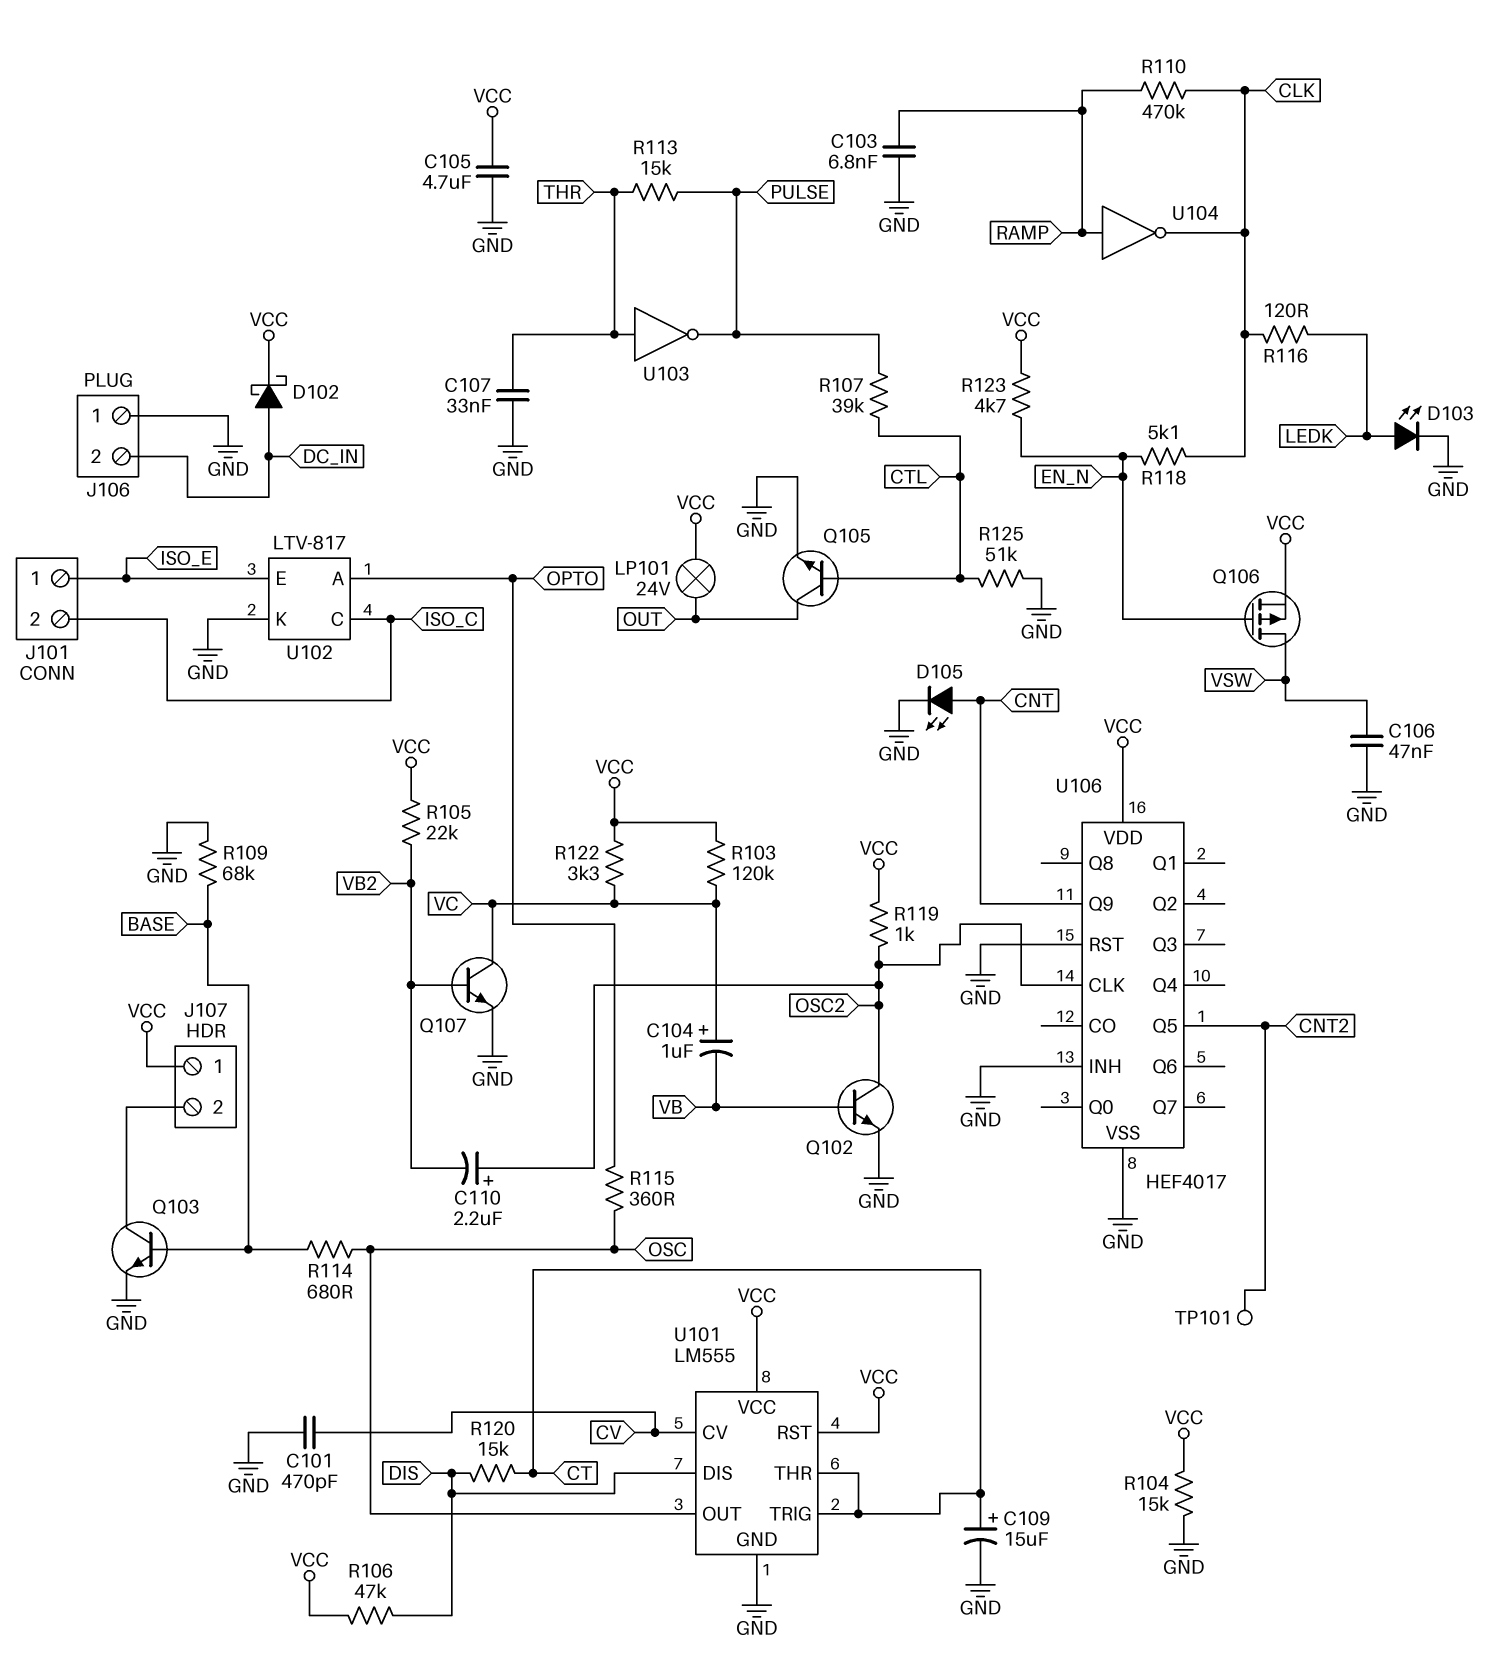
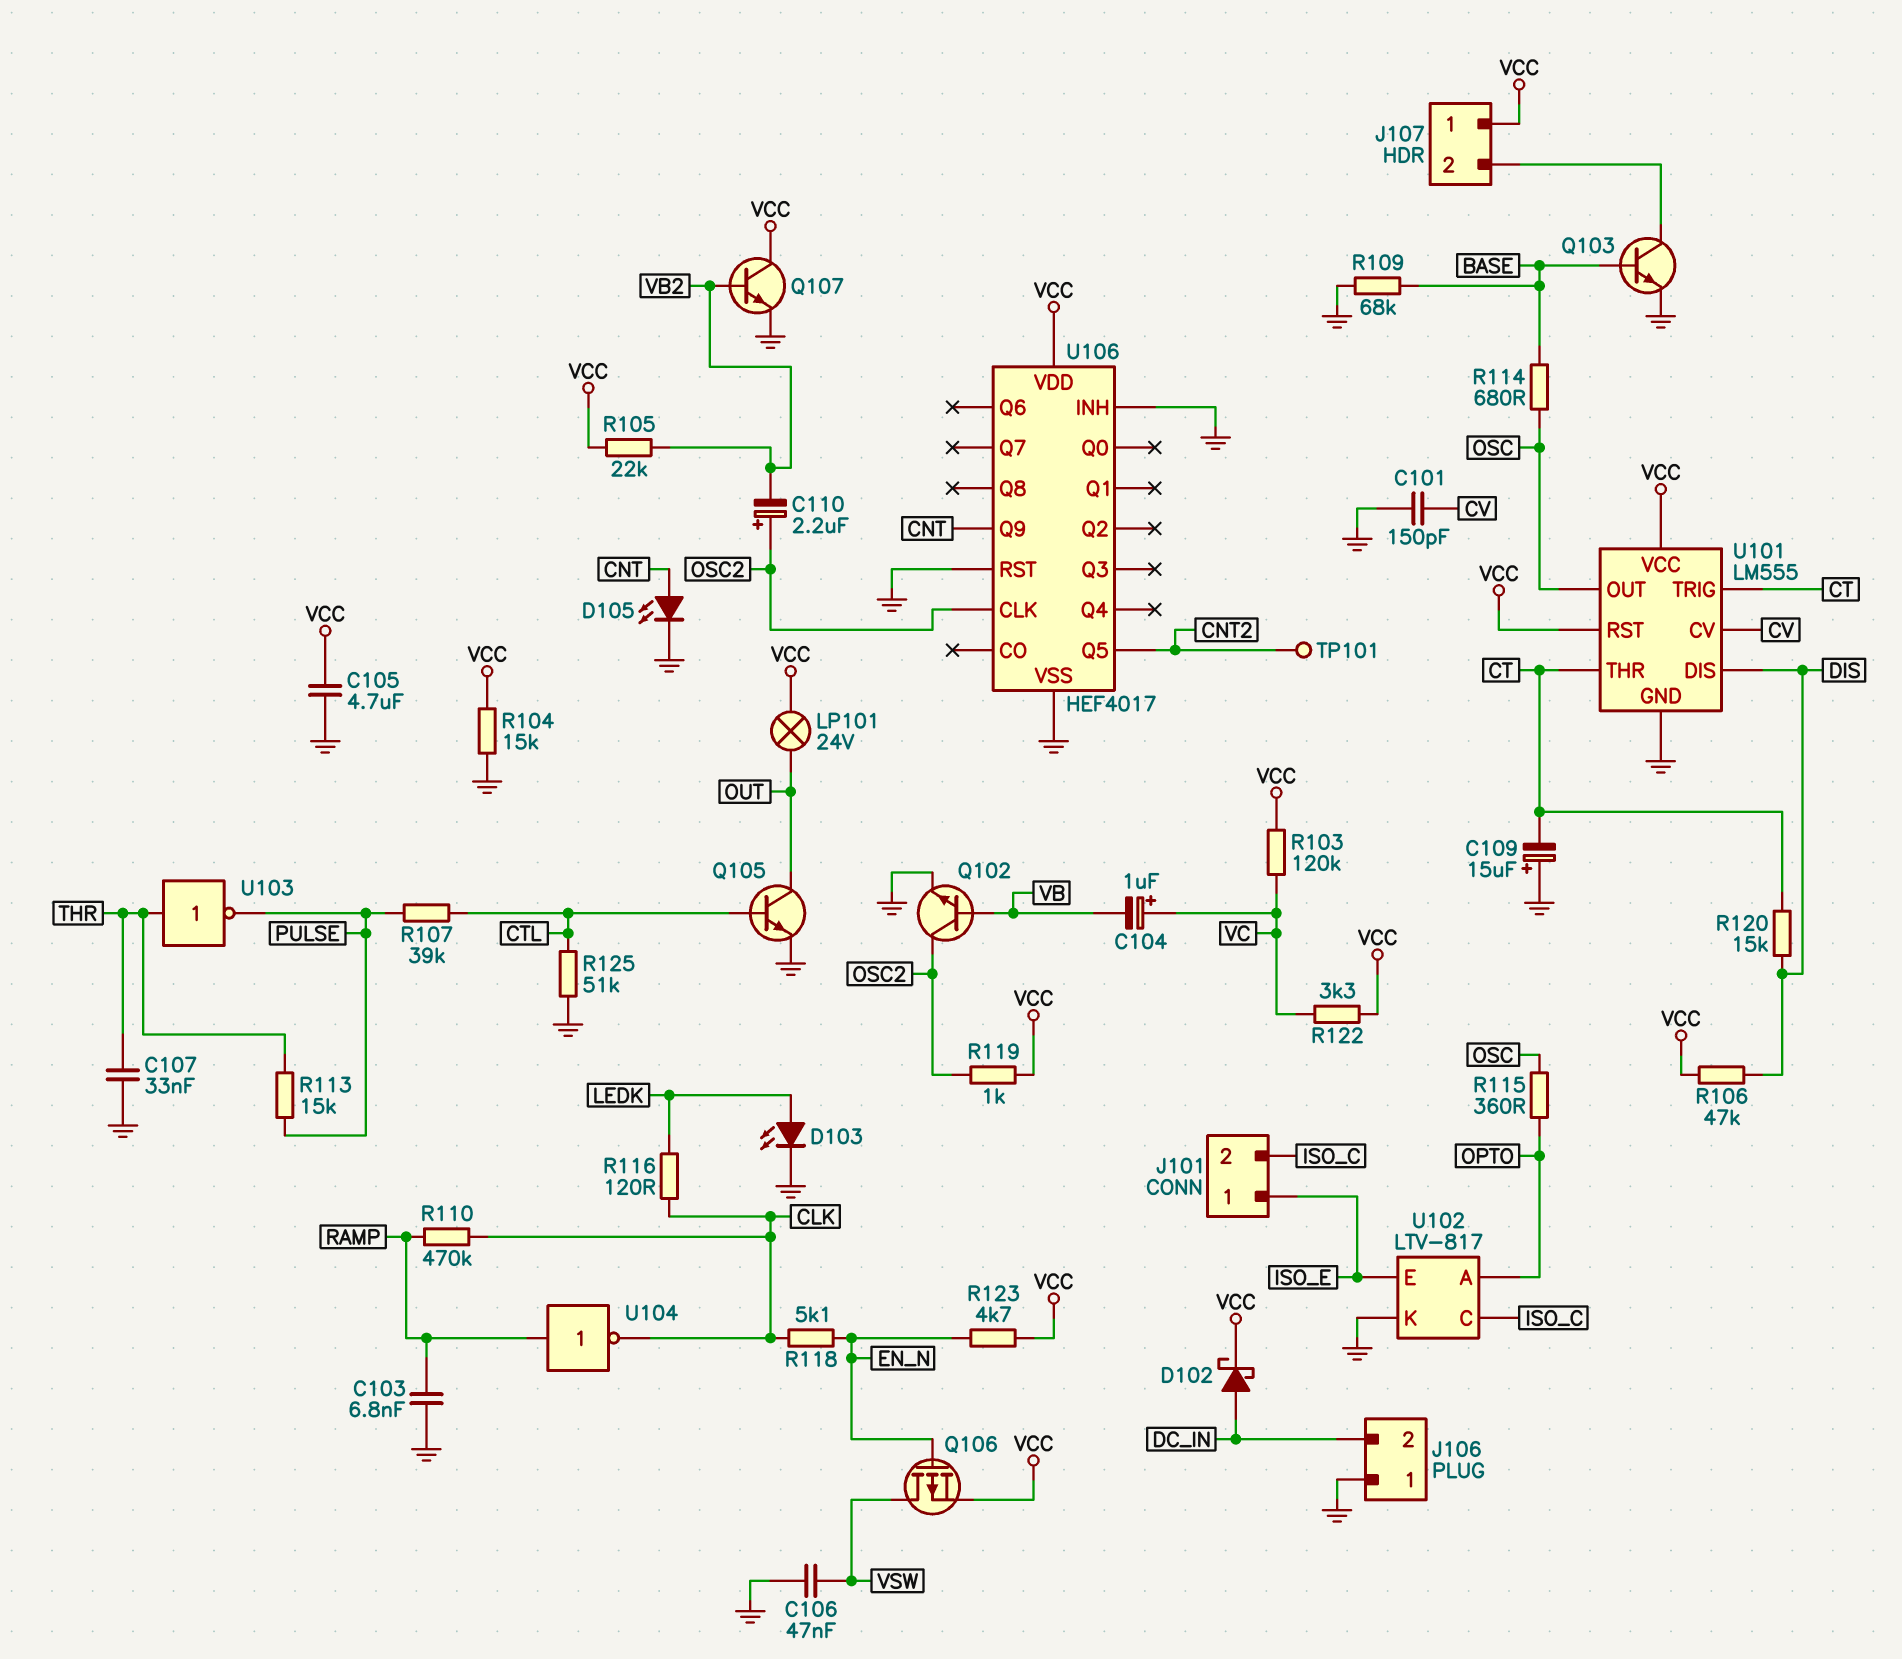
C101: 470pF (CV, GND) -> 150pF (CV, GND)
C109: 15uF (plus CT, minus GND) -> 15uF (plus GND, minus CT)
Q107: NPN (B VB2, C VC, E GND) -> NPN (B VB2, C VCC, E GND)

